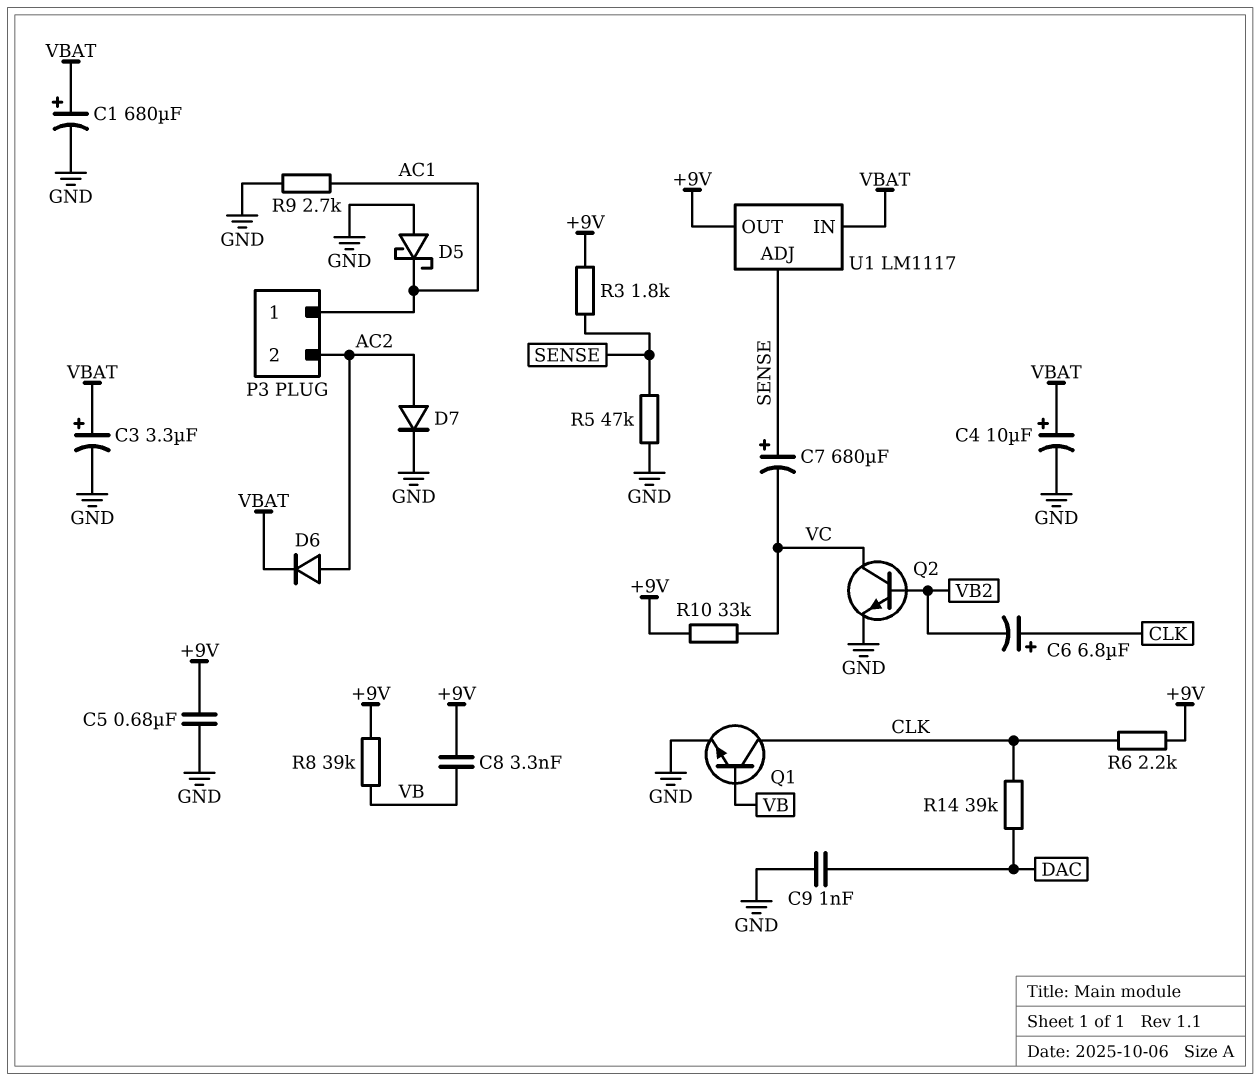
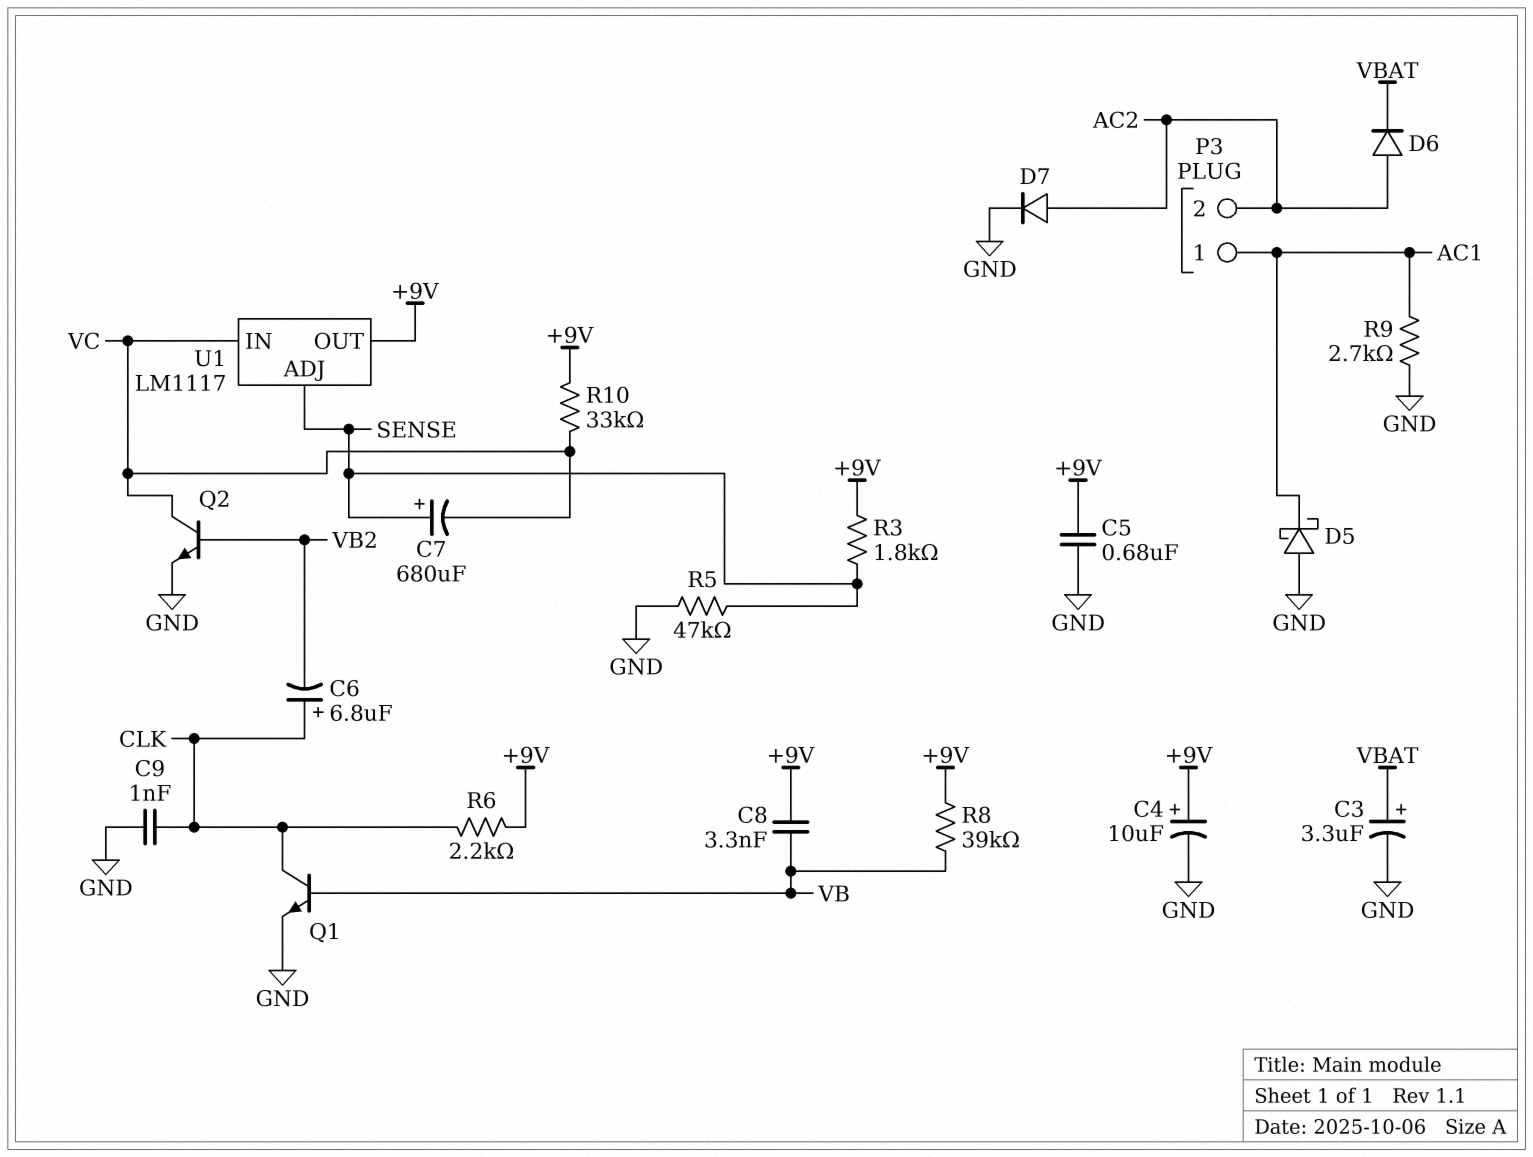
C1: 680uF (plus VBAT, minus GND) -> none
C4: 10uF (plus VBAT, minus GND) -> 10uF (plus +9V, minus GND)
C9: 1nF (DAC, GND) -> 1nF (CLK, GND)
R14: 39k (CLK, DAC) -> none
U1 pin IN: VBAT -> VC

